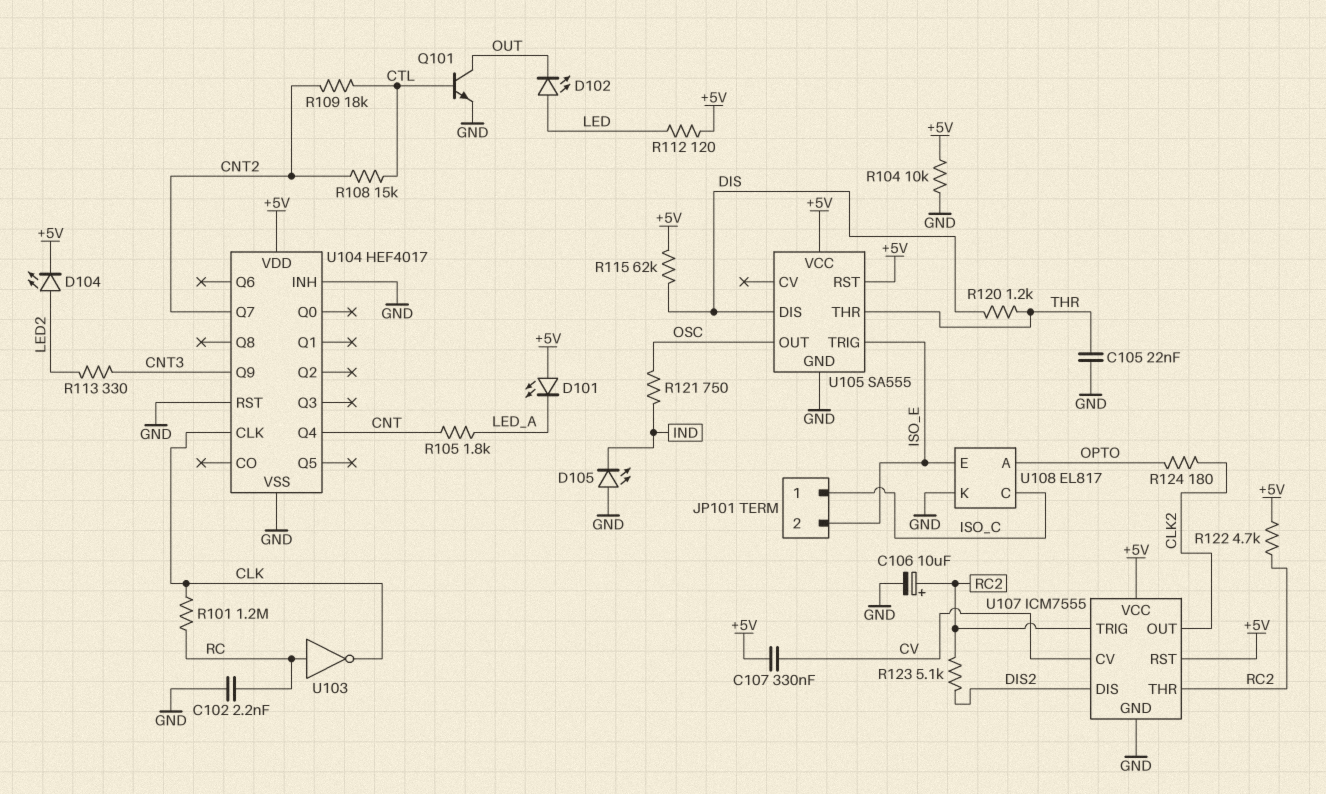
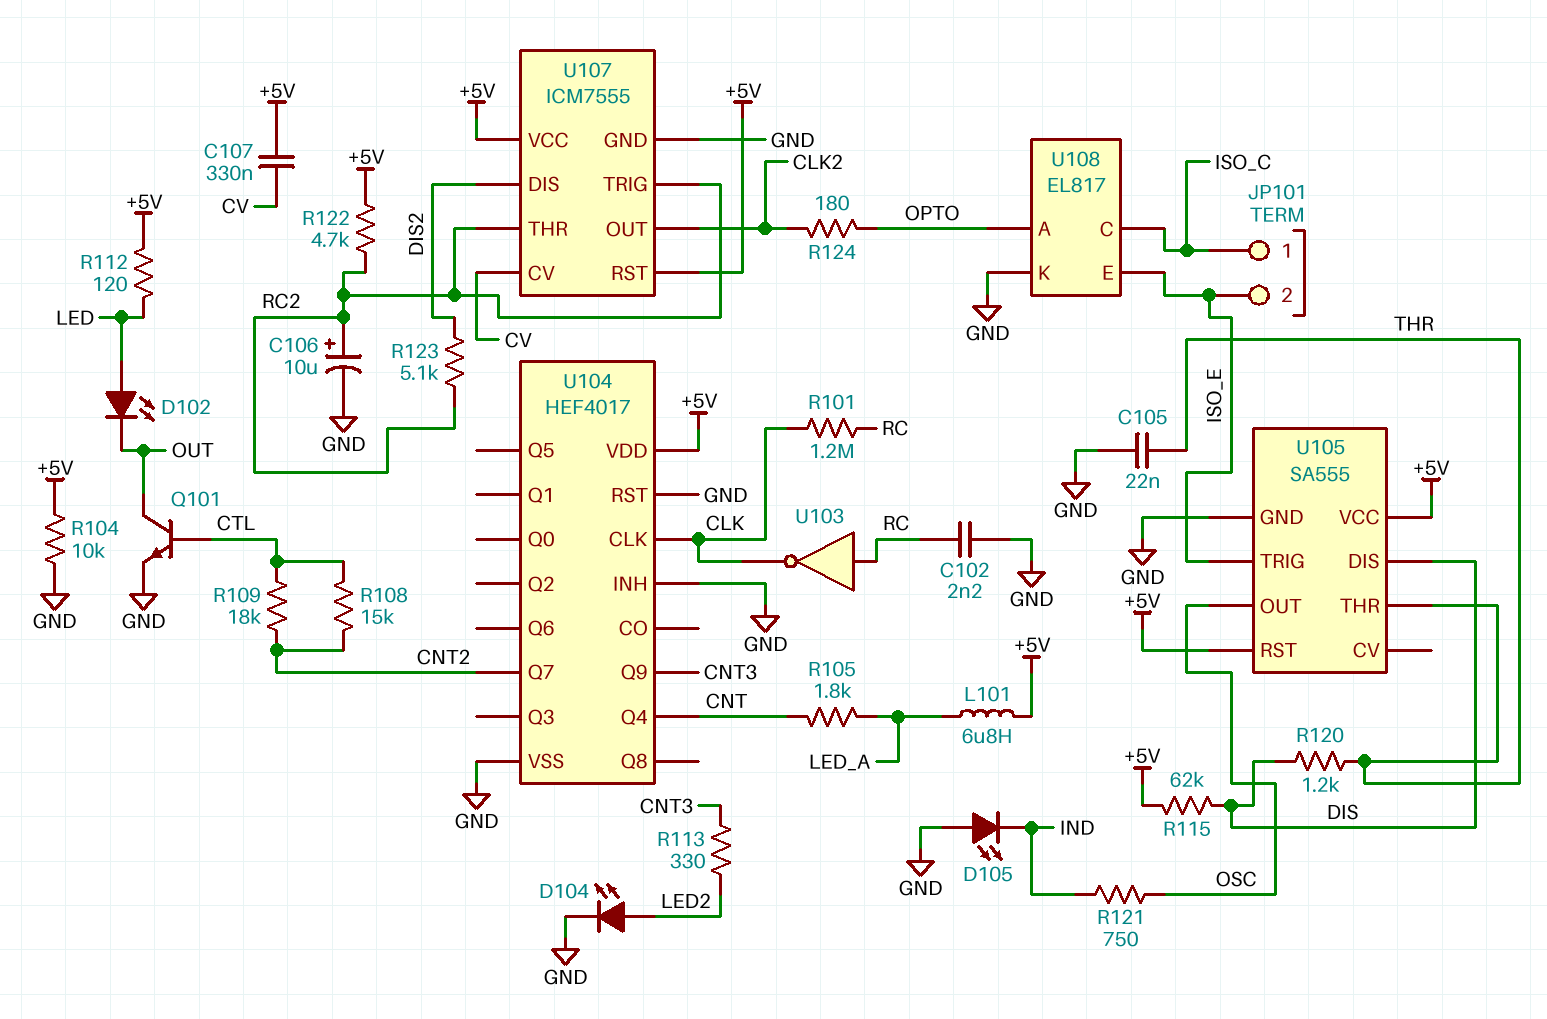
D101: LED (A +5V, K LED_A) -> none
D104: LED (A LED2, K +5V) -> LED (A LED2, K GND)
L101: none -> 6.8uH (+5V, LED_A)

